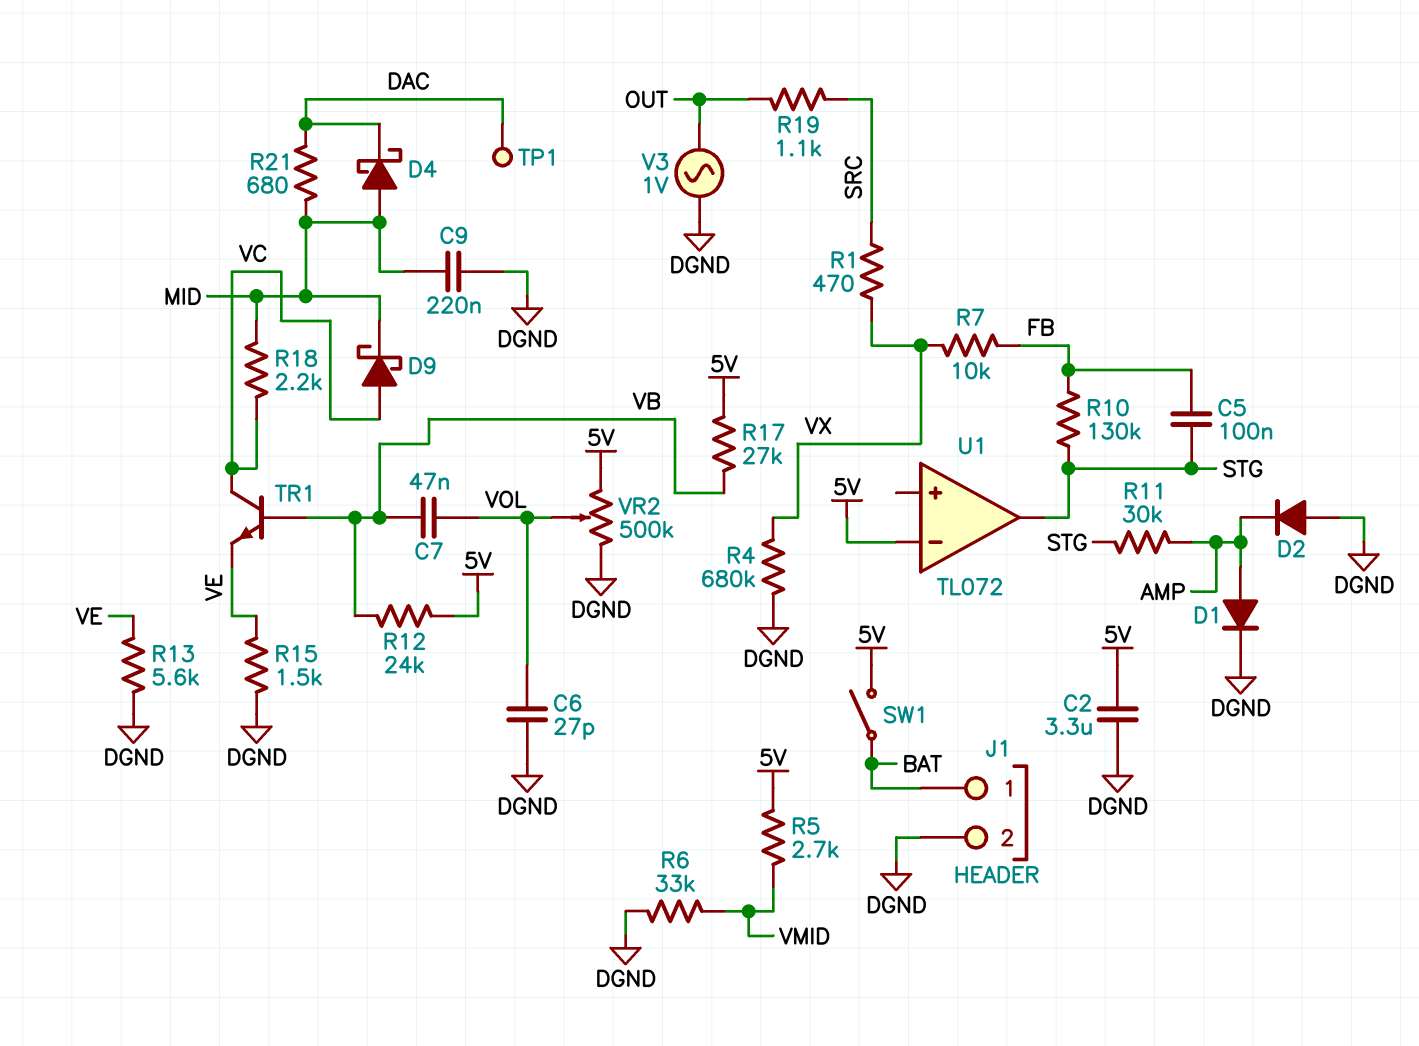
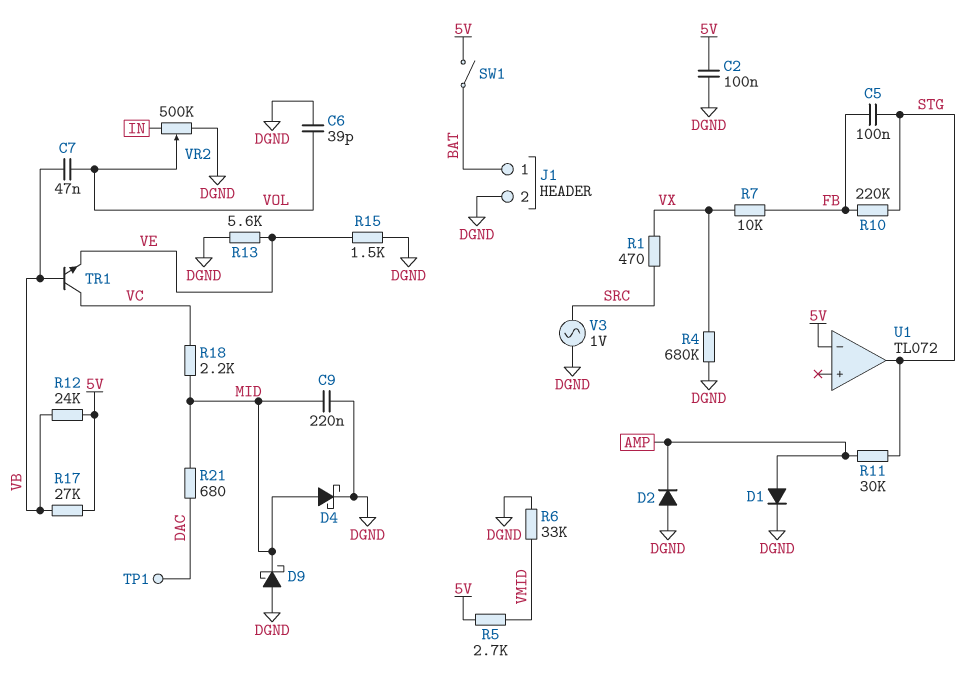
C2: 3.3uF (5V, DGND) -> 100nF (5V, DGND)
C6: 27pF (DGND, VOL) -> 39pF (DGND, VOL)
D4: schottky (A MID, K DAC) -> schottky (A MID, K DGND)
D9: schottky (A VC, K MID) -> schottky (A DGND, K MID)
R10: 130k (FB, STG) -> 220k (FB, STG)
R19: 1.1k (OUT, SRC) -> none
V3: AC 1V (DGND, OUT) -> AC 1V (DGND, SRC)
VR2: 500k (5V, DGND, wiper VOL) -> 500k (DGND, IN, wiper VOL)

